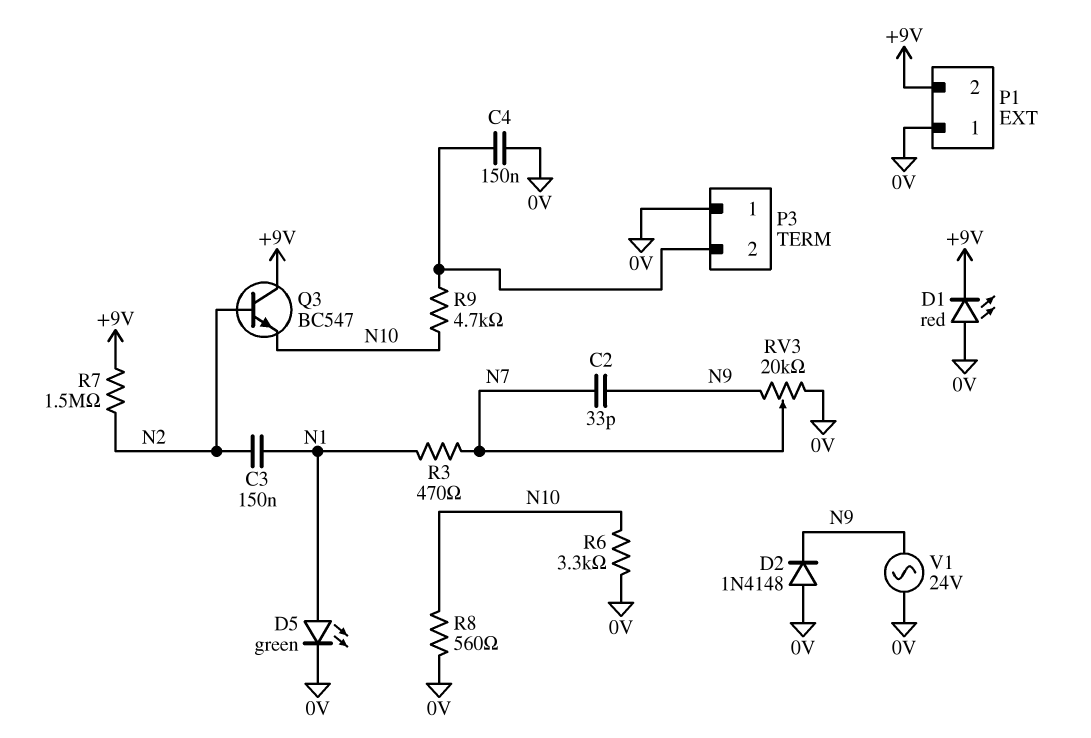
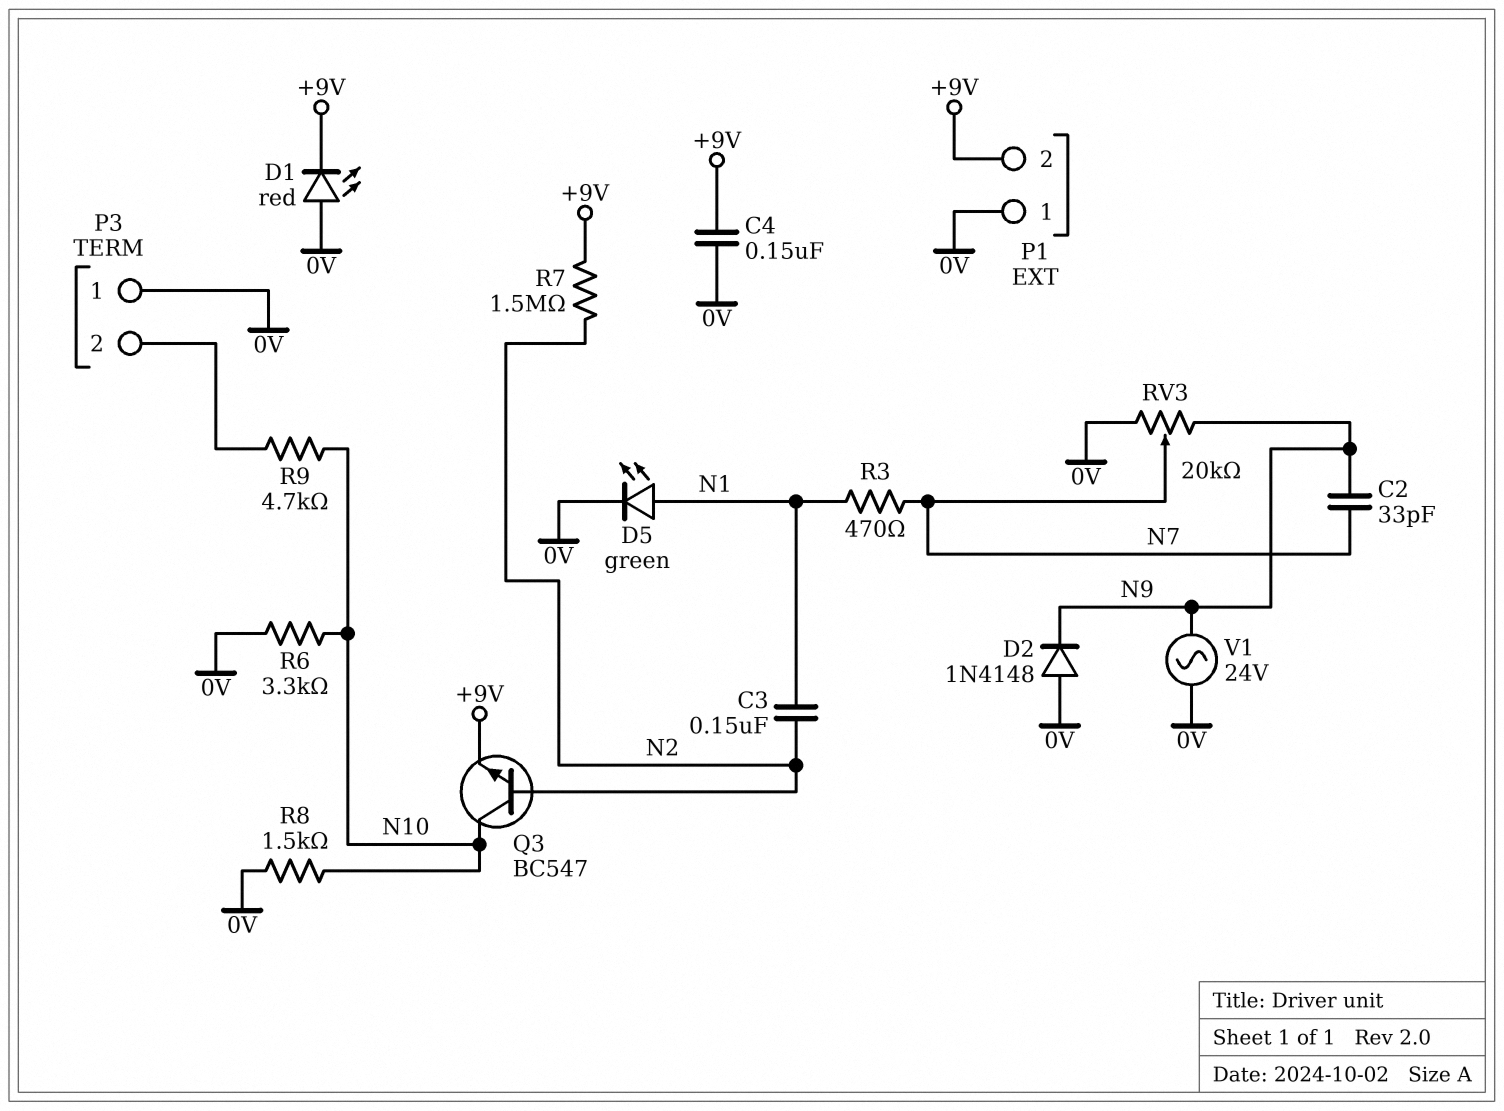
C4: 150nF (0V, P3/2) -> 150nF (+9V, 0V)
Q3: NPN BC547 (B N2, C +9V, E N10) -> NPN BC547 (B N2, C N10, E +9V)
R8: 560 (0V, N10) -> 1.5k (0V, N10)

